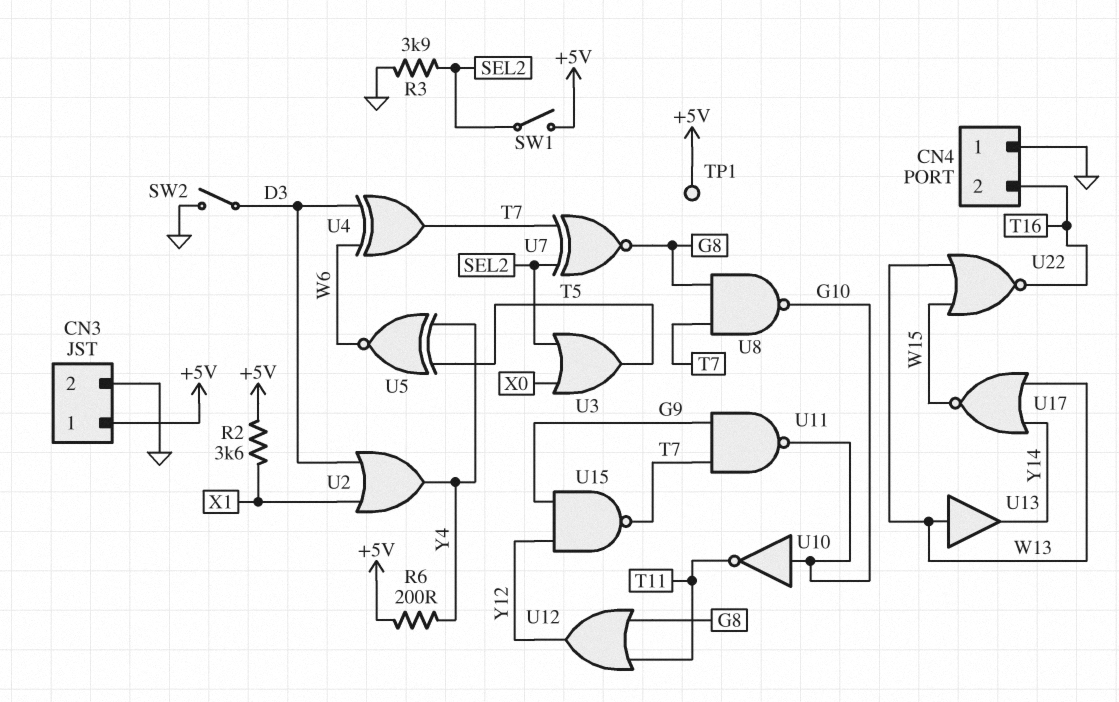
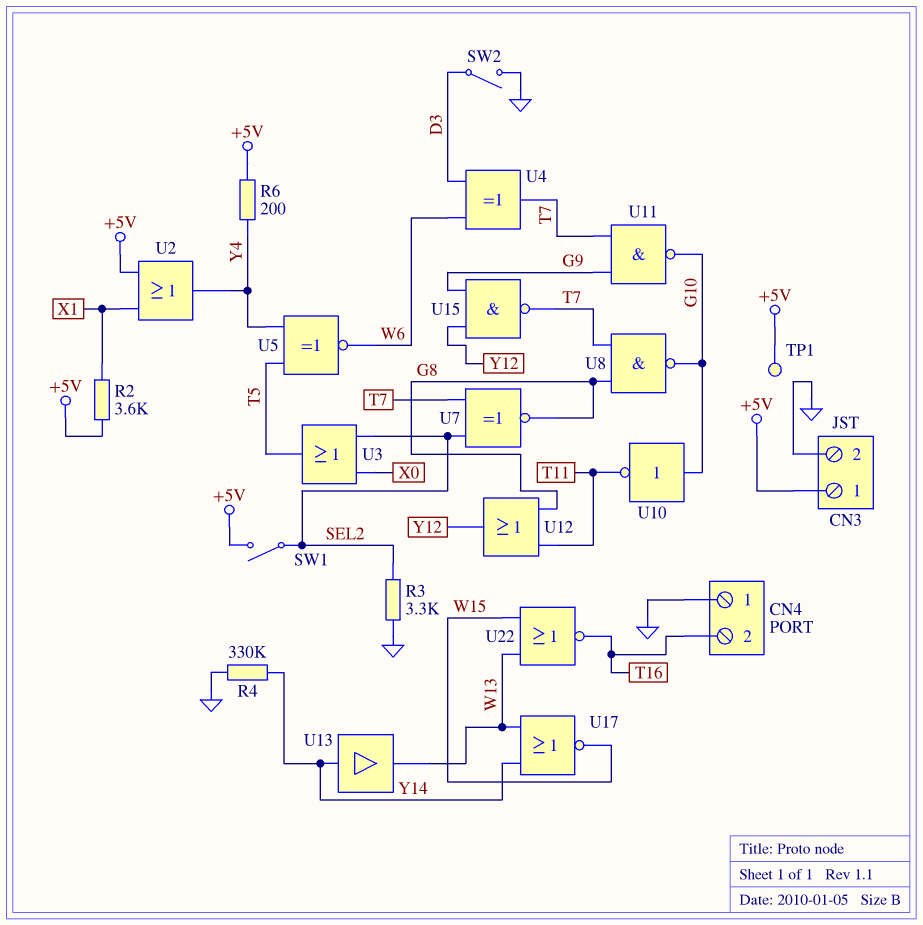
R3: 3.9k (GND, SEL2) -> 3.3k (GND, SEL2)
R4: none -> 330k (GND, Y14)
U2: OR (in D3, in X1, out Y4) -> OR (in +5V, in X1, out Y4)
U13: buffer (in W13, out Y14) -> buffer (in Y14, out W13)

